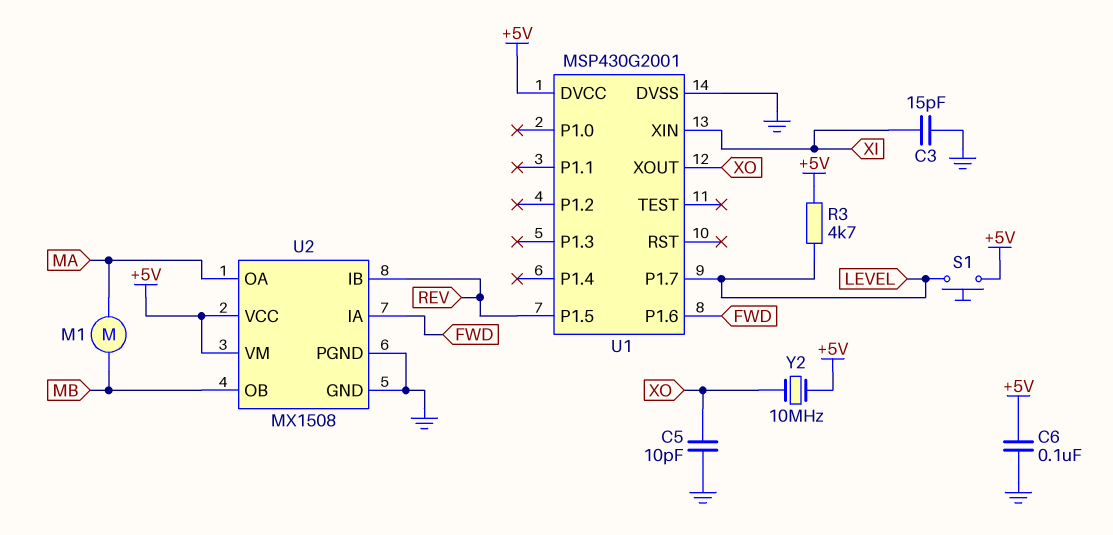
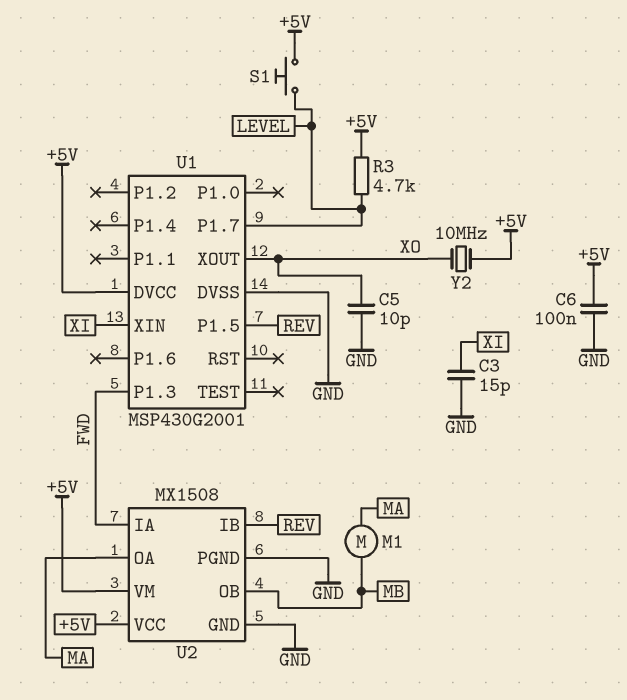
U1 pin P1.3: none -> FWD
U1 pin P1.6: FWD -> none

